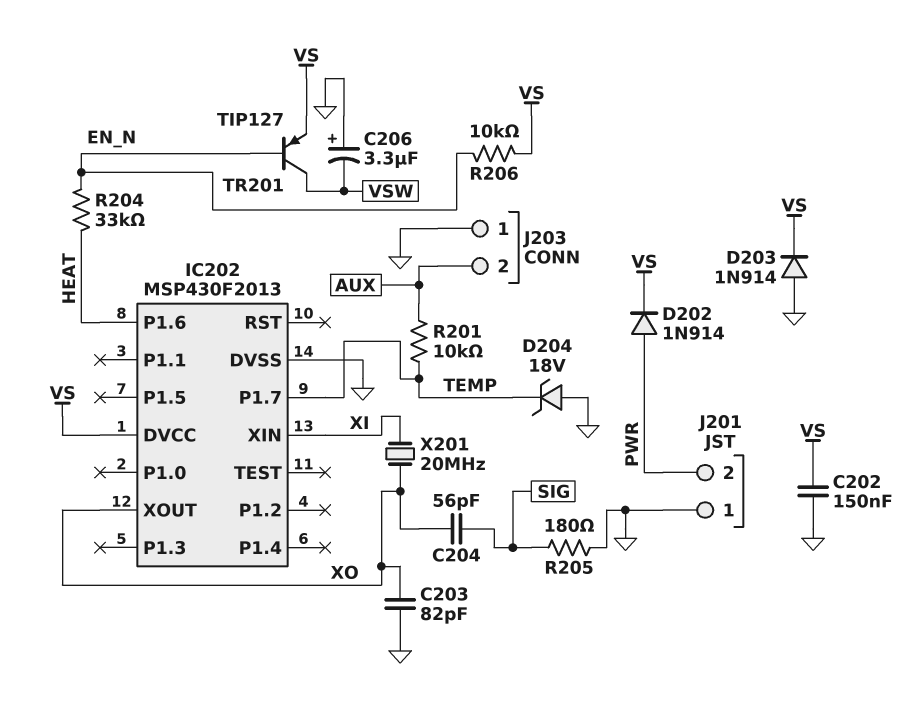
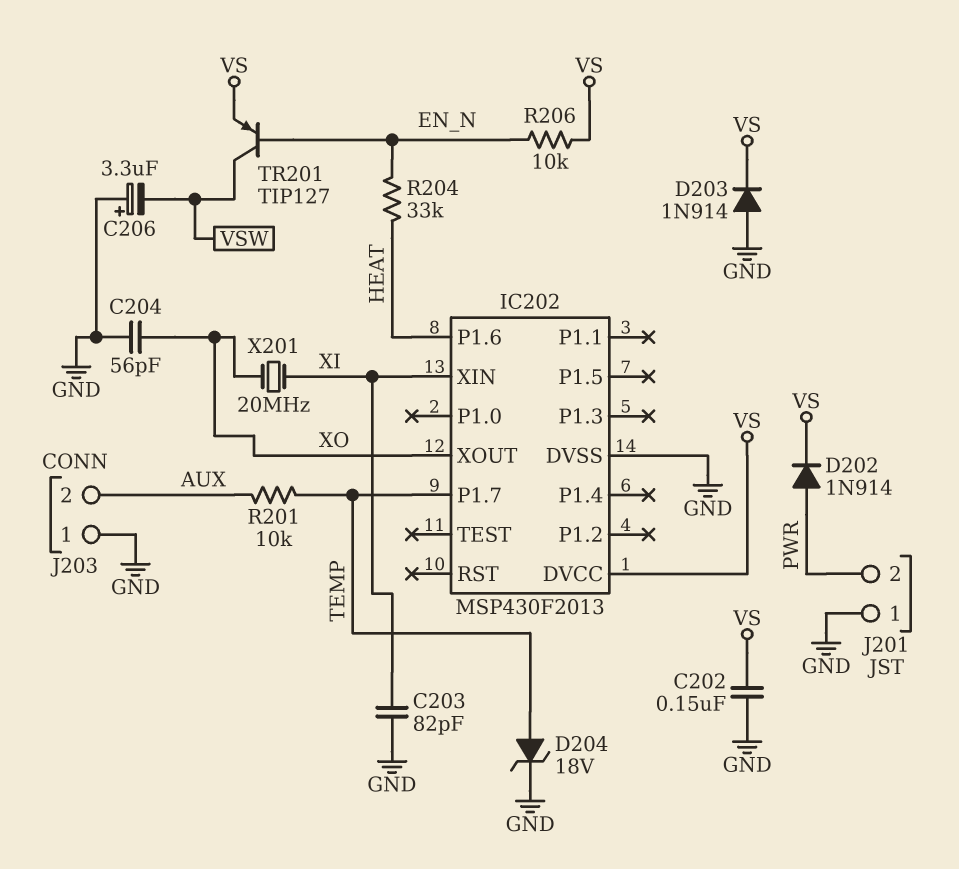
C203: 82pF (GND, XO) -> 82pF (GND, XI)
C204: 56pF (SIG, XO) -> 56pF (GND, XO)
D204: zener 18V (A GND, K TEMP) -> zener 18V (A TEMP, K GND)
R205: 180 (GND, SIG) -> none

